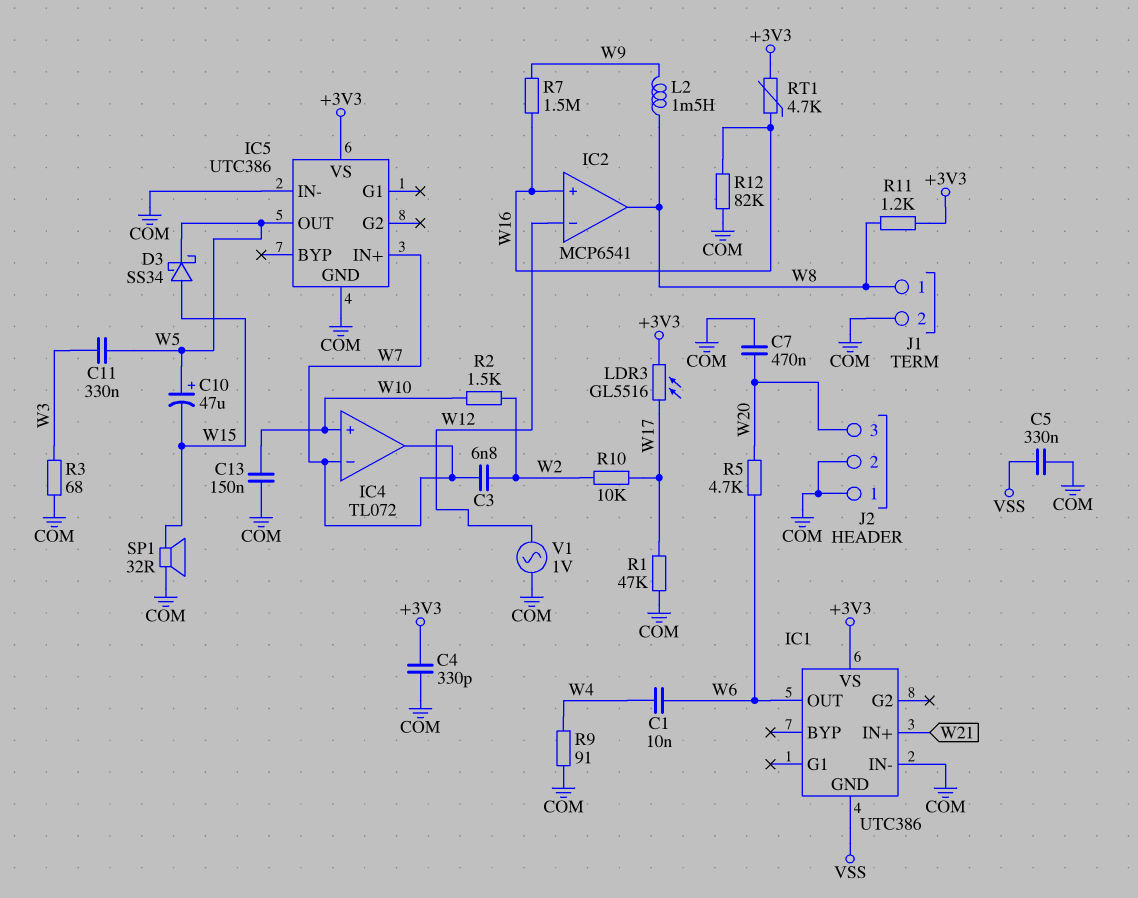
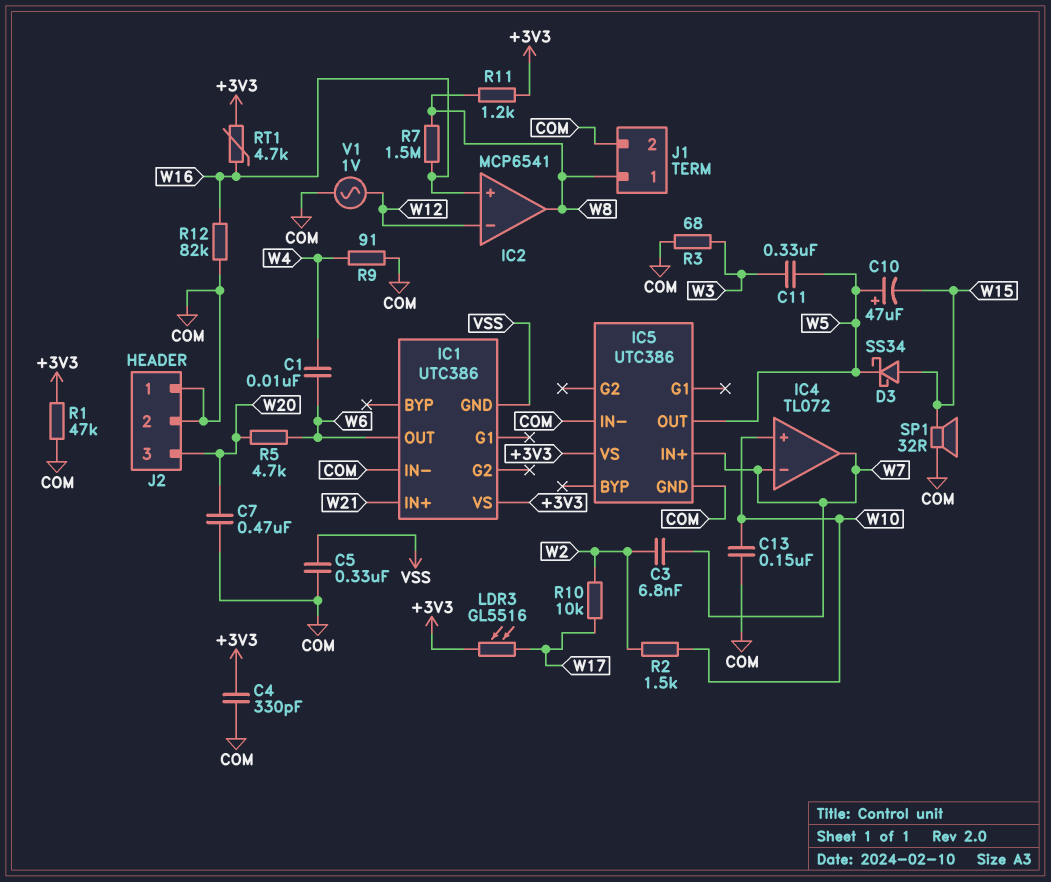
L2: 1.5mH (W8, W9) -> none
R1: 47k (COM, W17) -> 47k (+3V3, COM)
R7: 1.5M (W9, W16) -> 1.5M (W8, W16)

